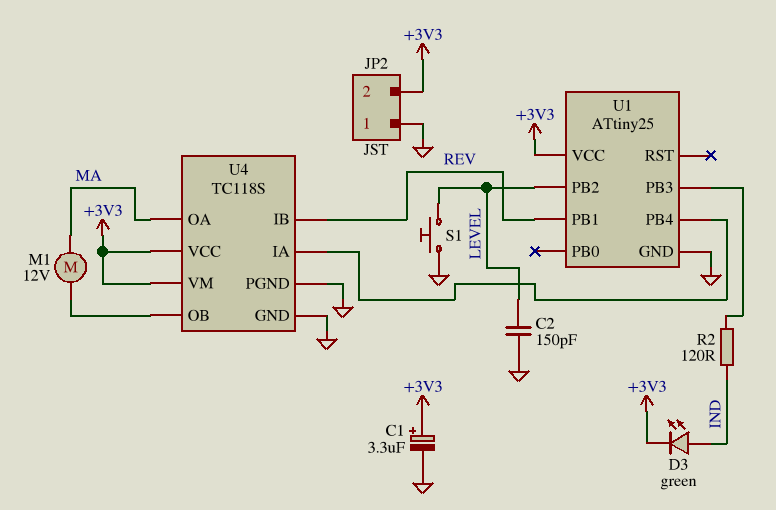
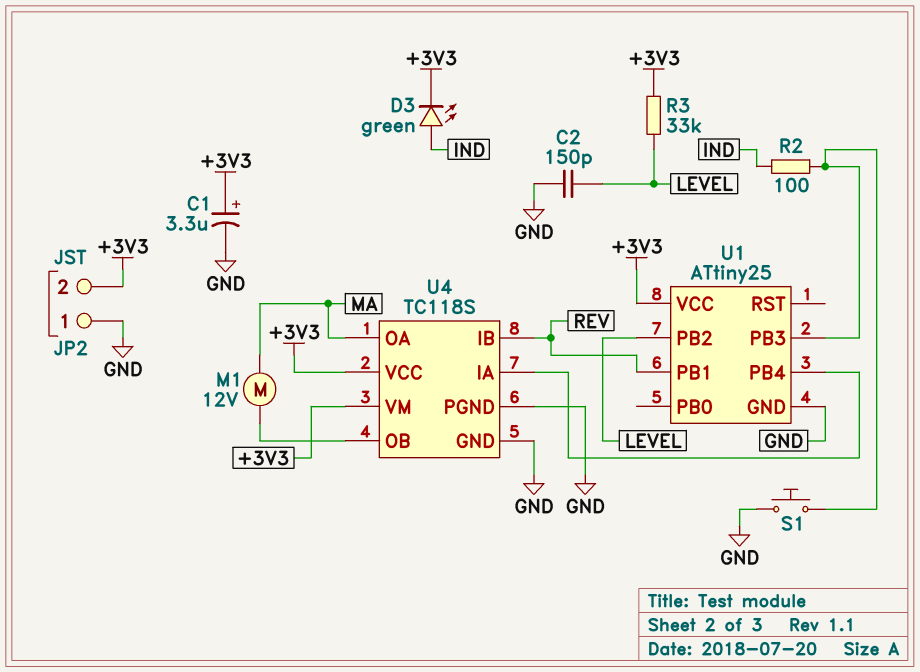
R2: 120 (IND, U1/PB3) -> 100 (IND, U1/PB3)
R3: none -> 33k (+3V3, LEVEL)
S1: button (GND, LEVEL) -> button (GND, U1/PB3)

